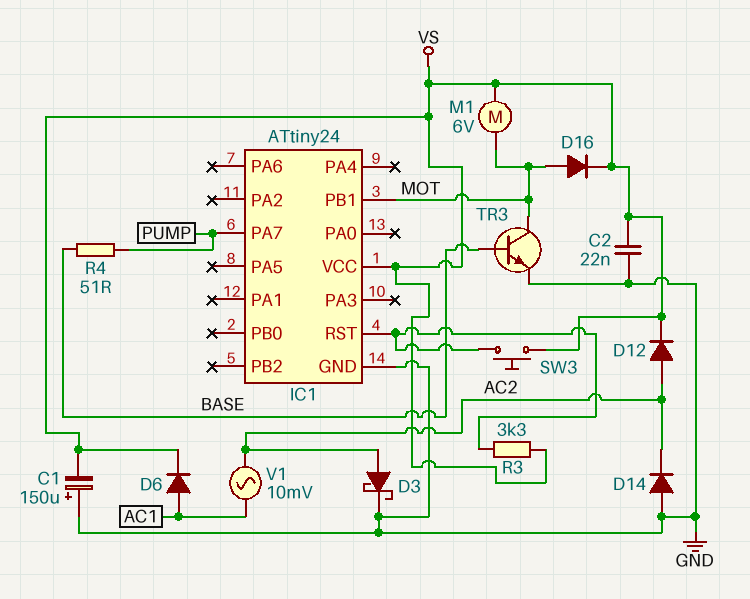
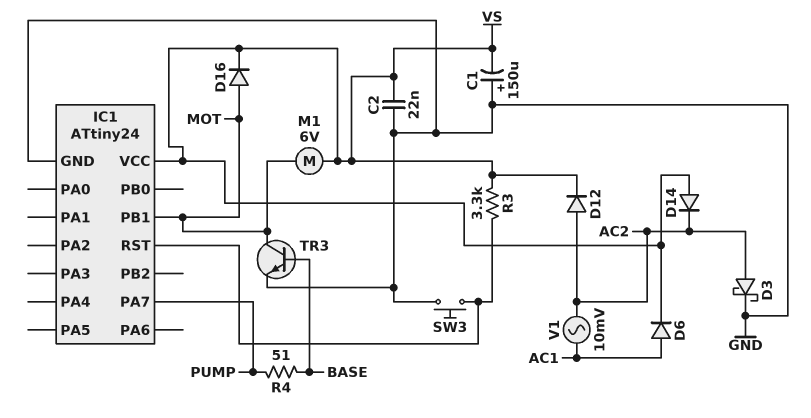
D14: diode (A GND, K AC2) -> diode (A VS, K AC2)
SW3: button (IC1/RST, VS) -> button (GND, IC1/RST)

